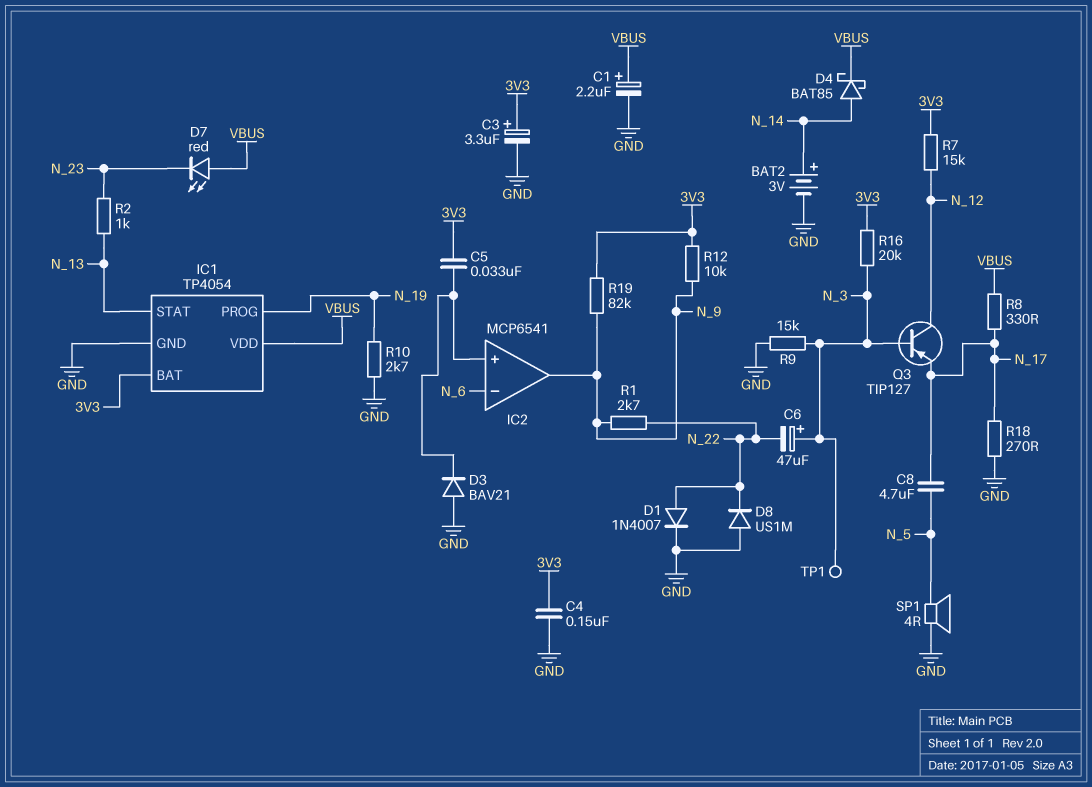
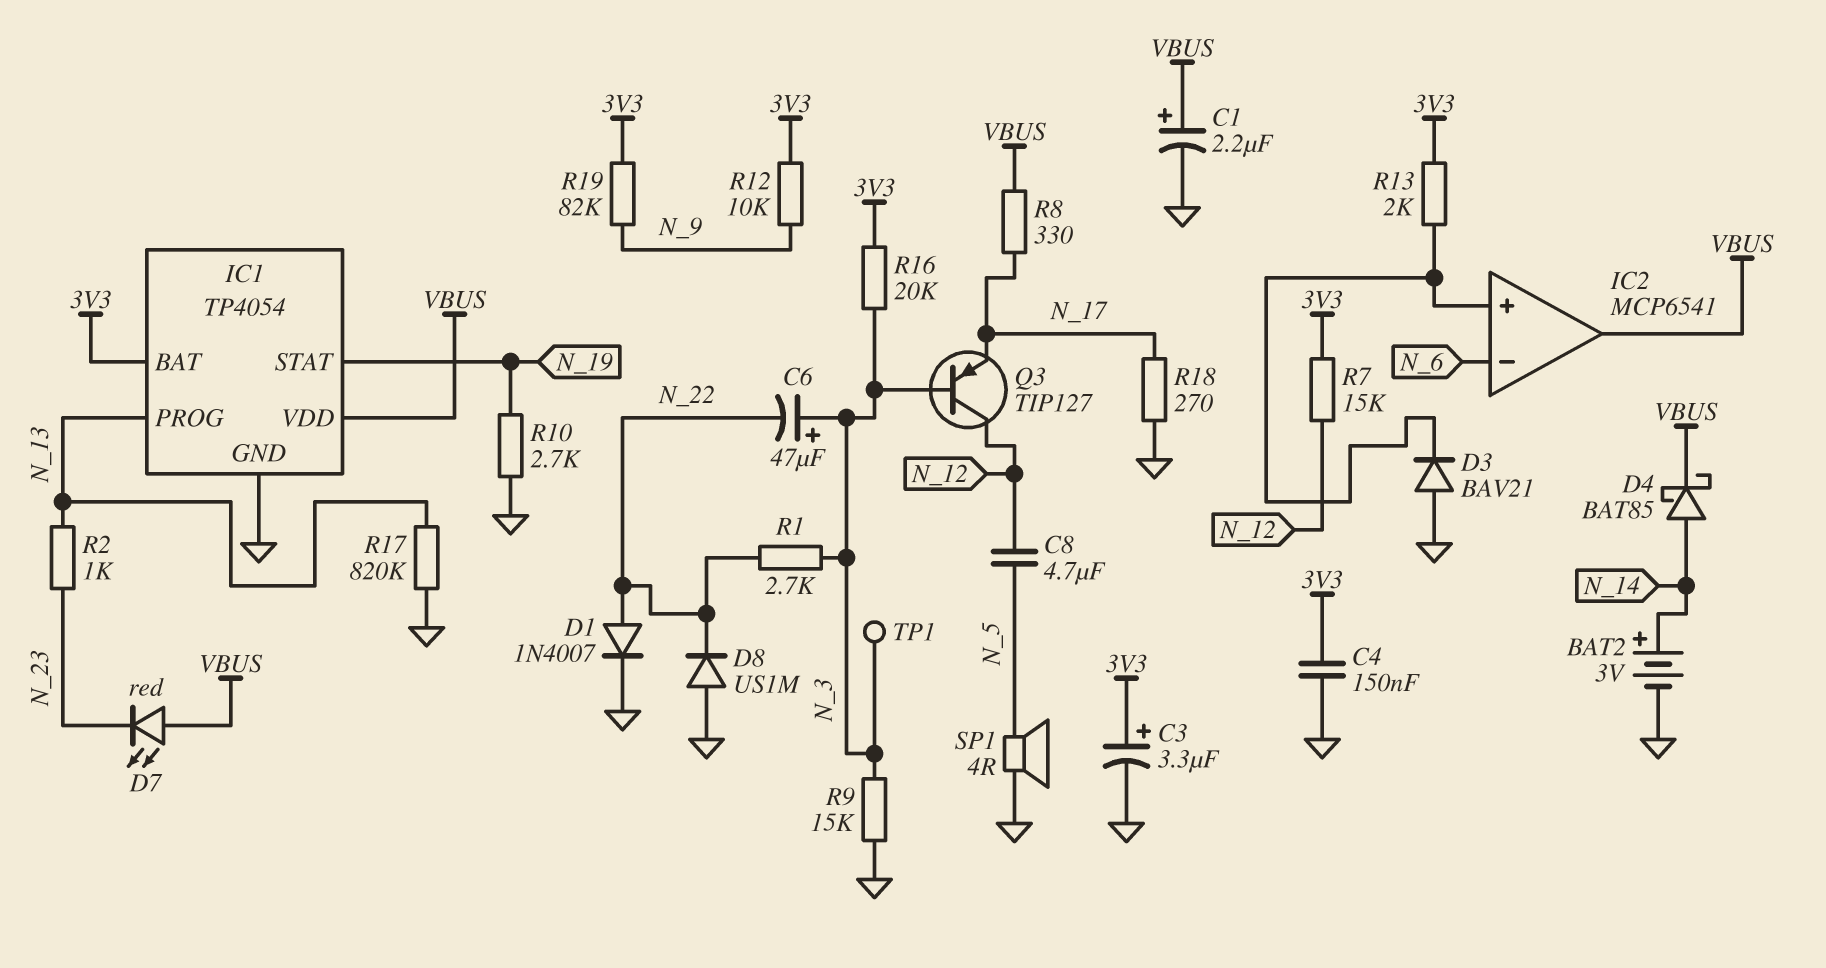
C5: 33nF (3V3, IC2/in+) -> none
C8: 4.7uF (N_5, N_17) -> 4.7uF (N_5, N_12)
IC1 pin PROG: N_19 -> N_13
IC1 pin STAT: N_13 -> N_19
IC2 pin out: N_9 -> VBUS
R1: 2.7k (N_9, N_22) -> 2.7k (N_3, N_22)
R13: none -> 2k (3V3, IC2/in+)
R17: none -> 820k (GND, N_13)

